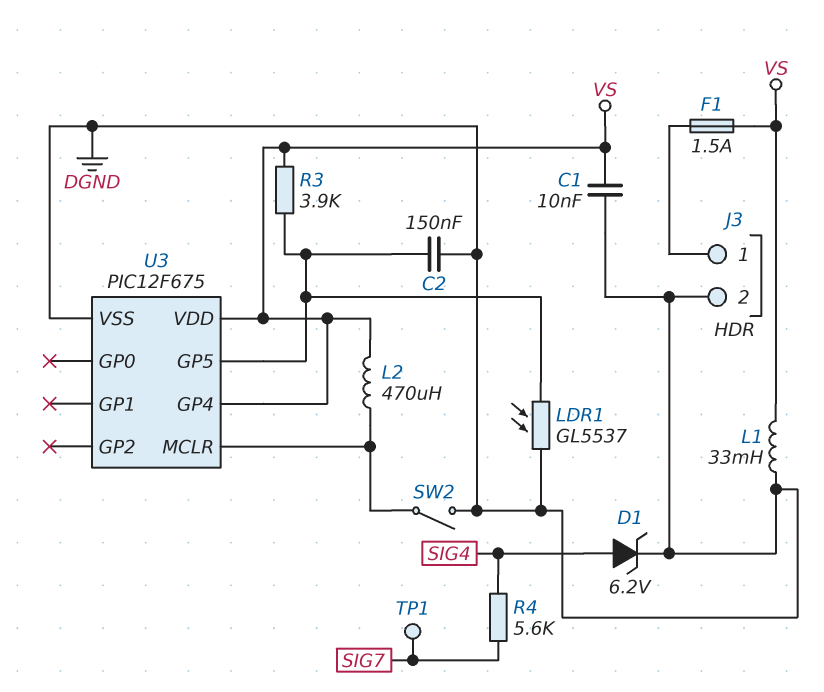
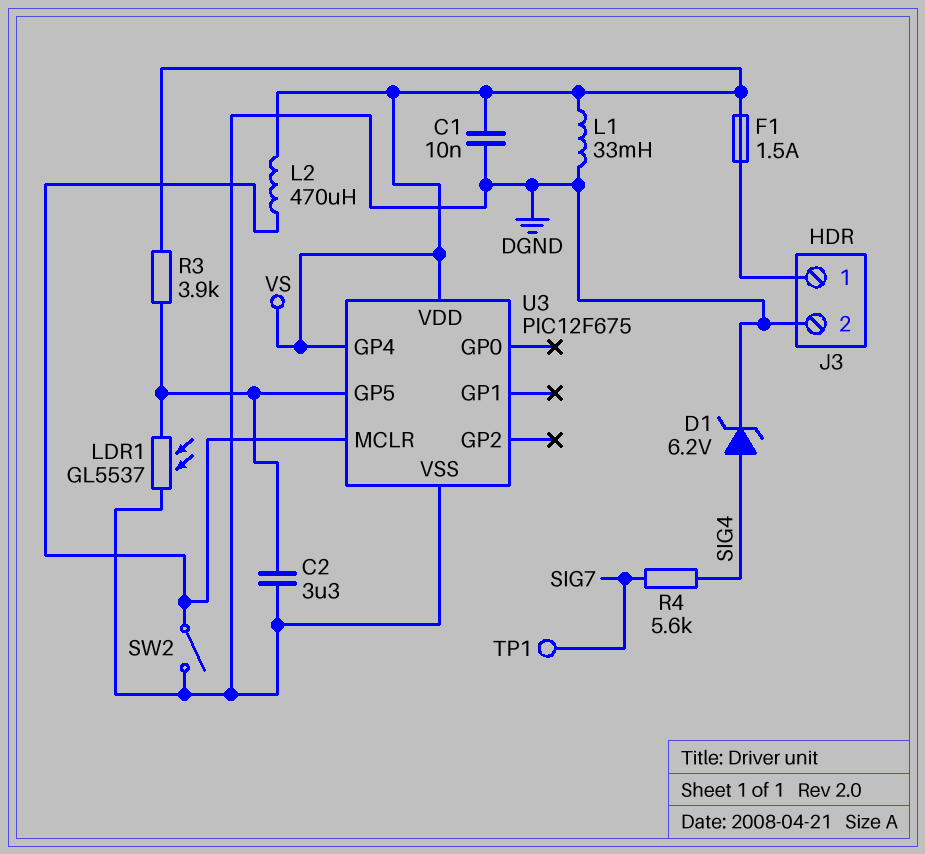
C2: 150nF (DGND, U3/GP5) -> 3.3uF (DGND, U3/GP5)

